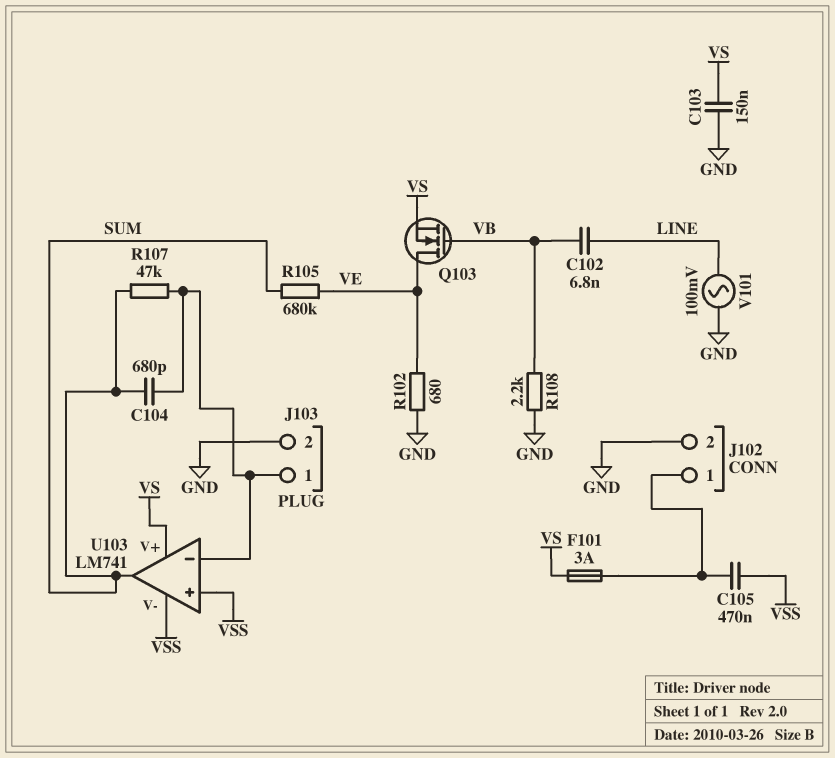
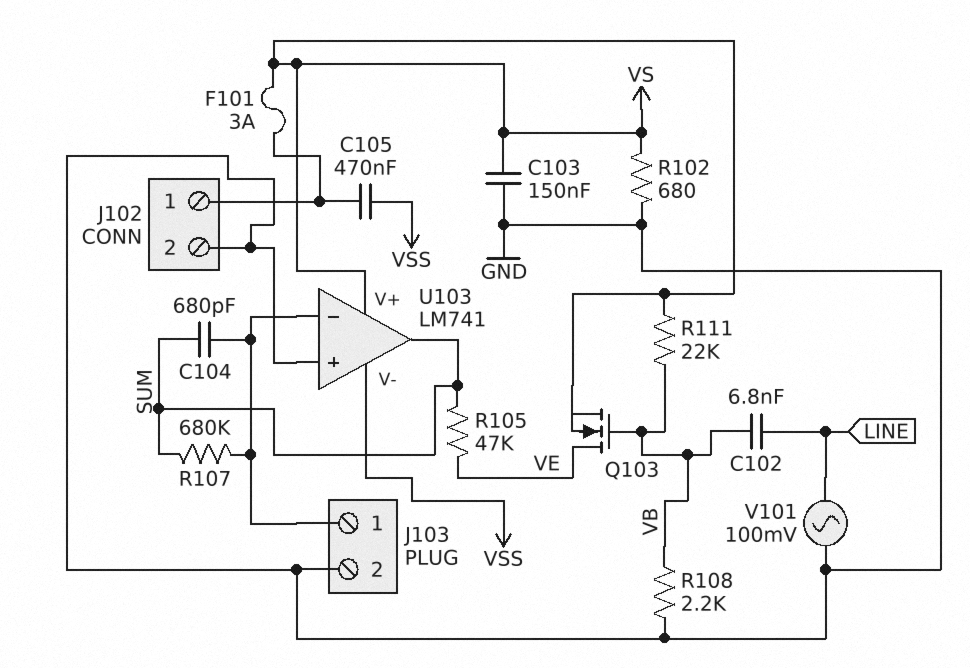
R102: 680 (GND, VE) -> 680 (GND, VS)
R105: 680k (SUM, VE) -> 47k (SUM, VE)
R107: 47k (J103/1, SUM) -> 680k (J103/1, SUM)
R111: none -> 22k (VB, VS)
U103 pin in+: VSS -> GND

